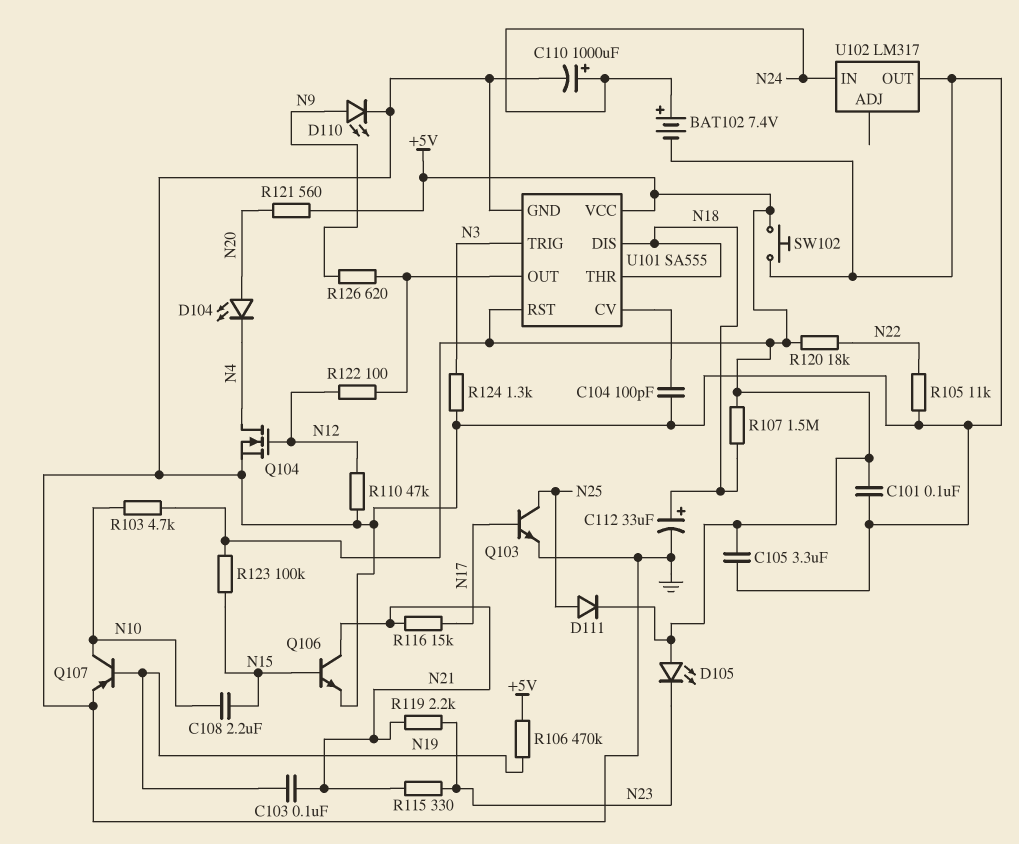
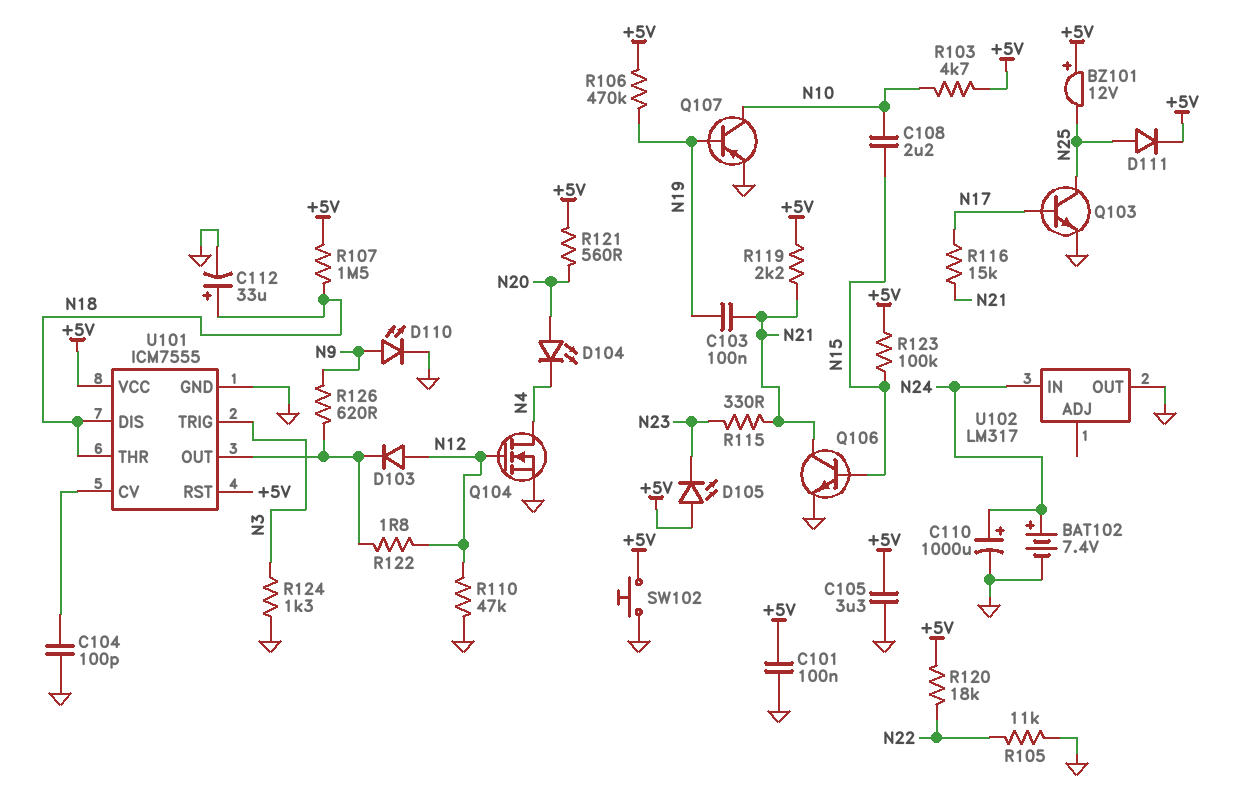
BZ101: none -> buzzer 12V (plus +5V, minus N25)
D103: none -> diode (A N12, K U101/OUT)
R119: 2.2k (N21, N23) -> 2.2k (+5V, N21)
R122: 100 (N12, U101/OUT) -> 1.8 (N12, U101/OUT)
U101: SA555 -> ICM7555

